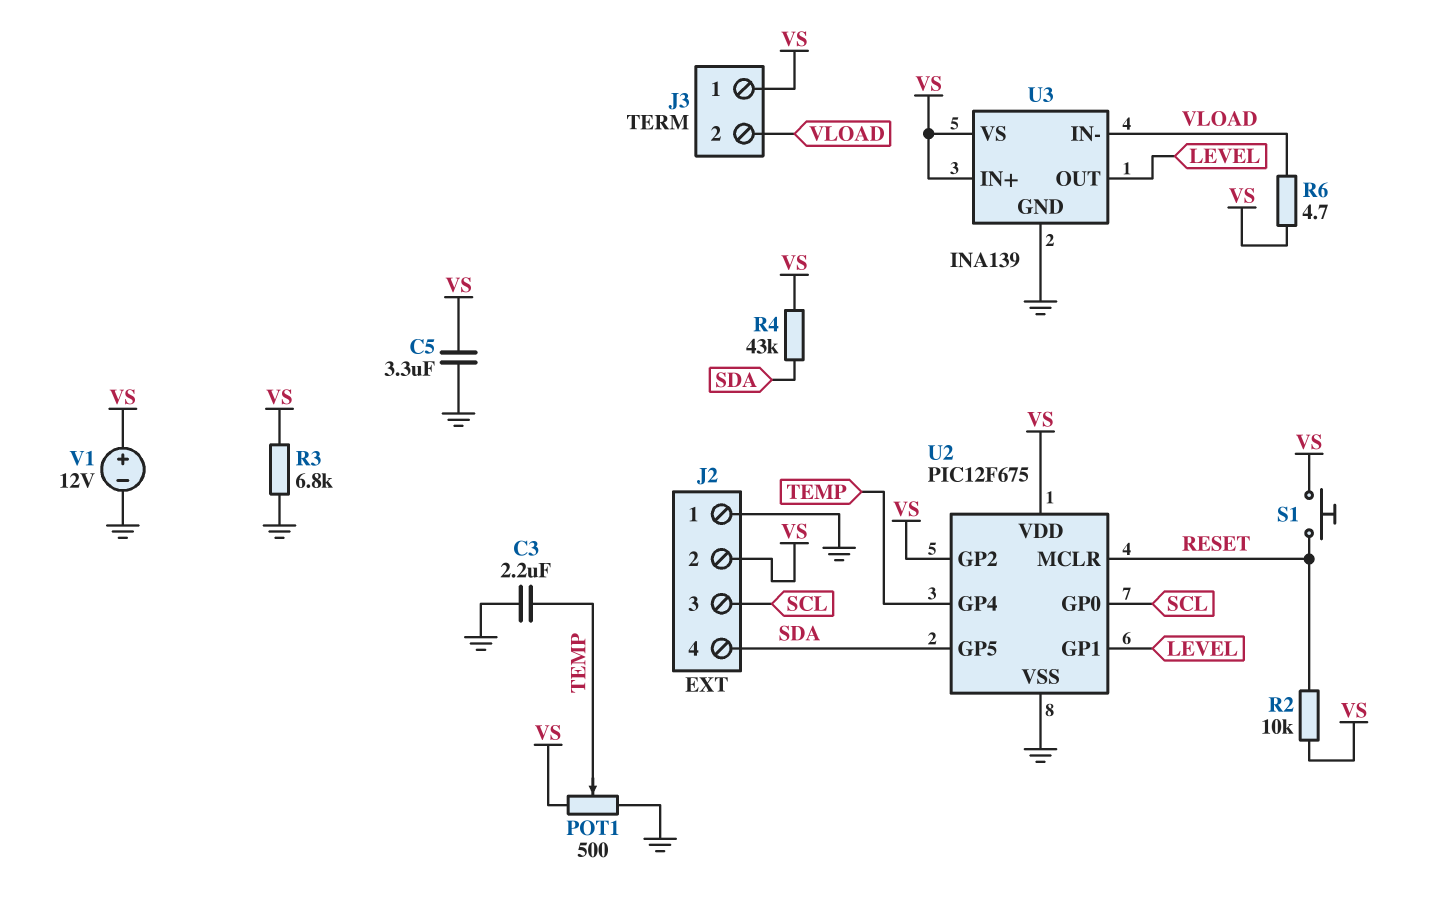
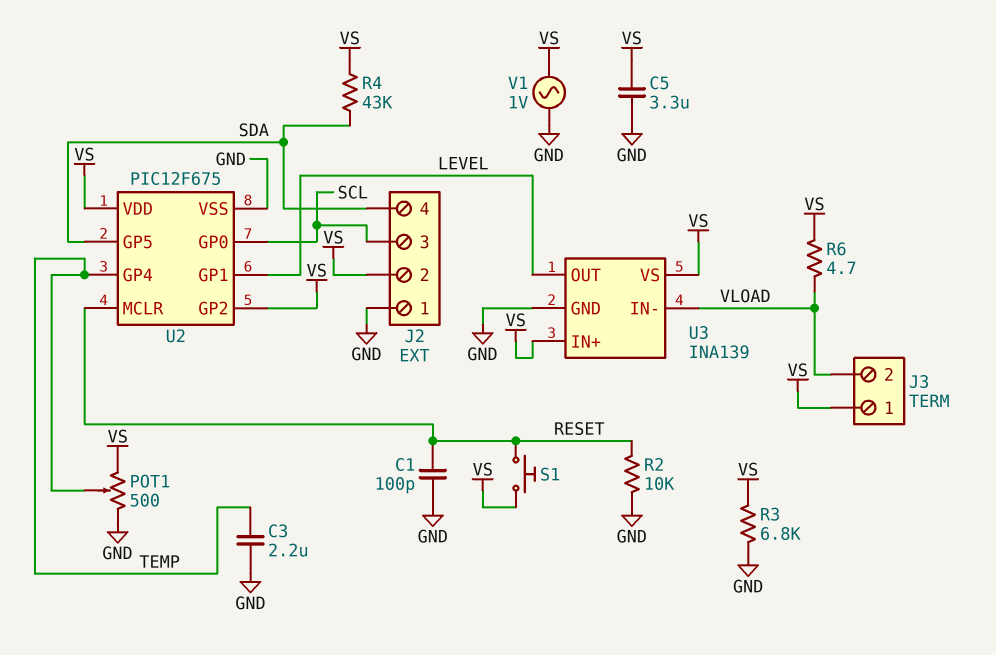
C1: none -> 100pF (GND, RESET)
R2: 10k (RESET, VS) -> 10k (GND, RESET)
V1: 12V (plus VS, minus GND) -> AC 1V (GND, VS)

